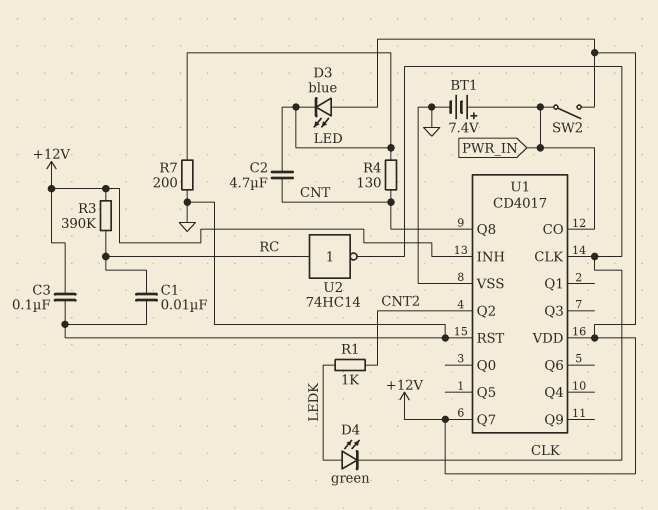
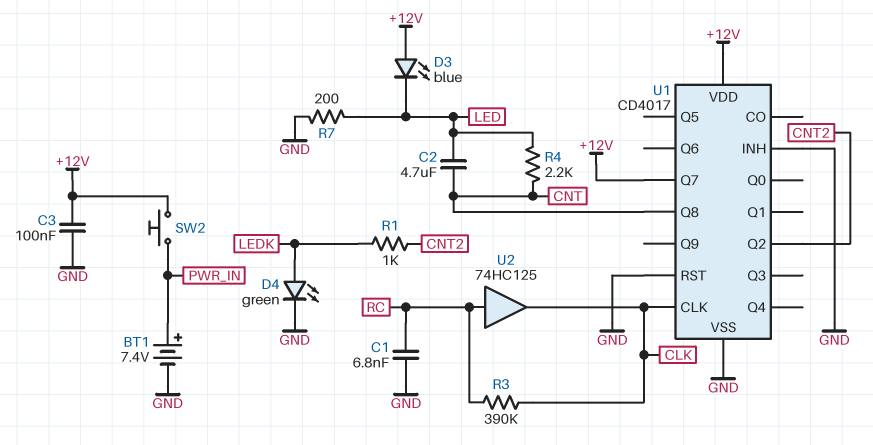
C1: 10nF (GND, RC) -> 6.8nF (GND, RC)
D4: LED green (A LEDK, K CLK) -> LED green (A LEDK, K GND)
R3: 390k (+12V, RC) -> 390k (CLK, RC)
R4: 130 (CNT, LED) -> 2.2k (CNT, LED)
SW2: switch (+12V, PWR_IN) -> button (+12V, PWR_IN)
U1 pin CO: PWR_IN -> none
U1 pin INH: +12V -> GND
U2: NOT 74HC14 (in RC, out CLK) -> buffer 74HC125 (in RC, out CLK)

